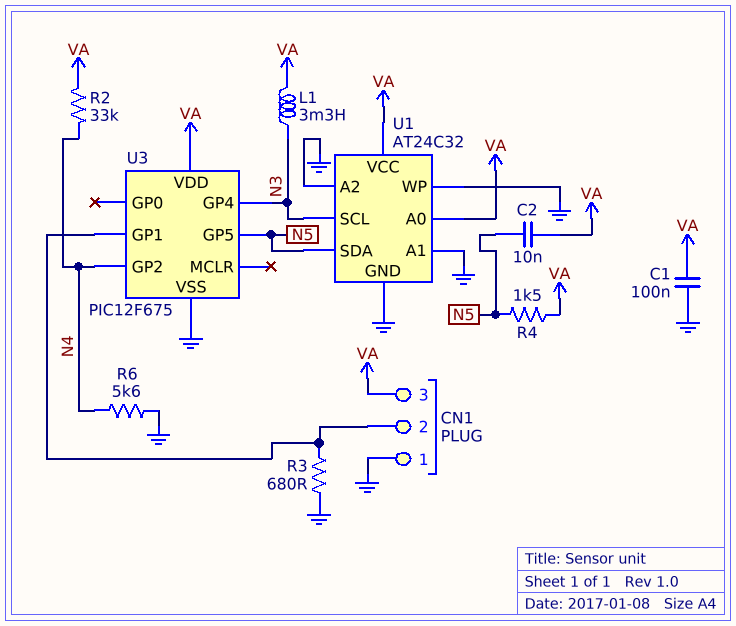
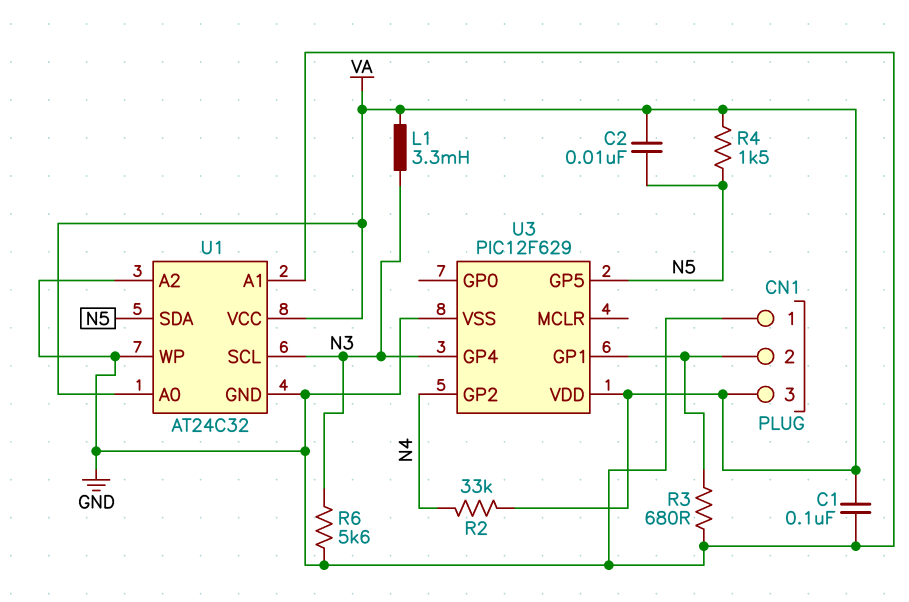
R6: 5.6k (GND, N4) -> 5.6k (GND, N3)
U3: PIC12F675 -> PIC12F629

